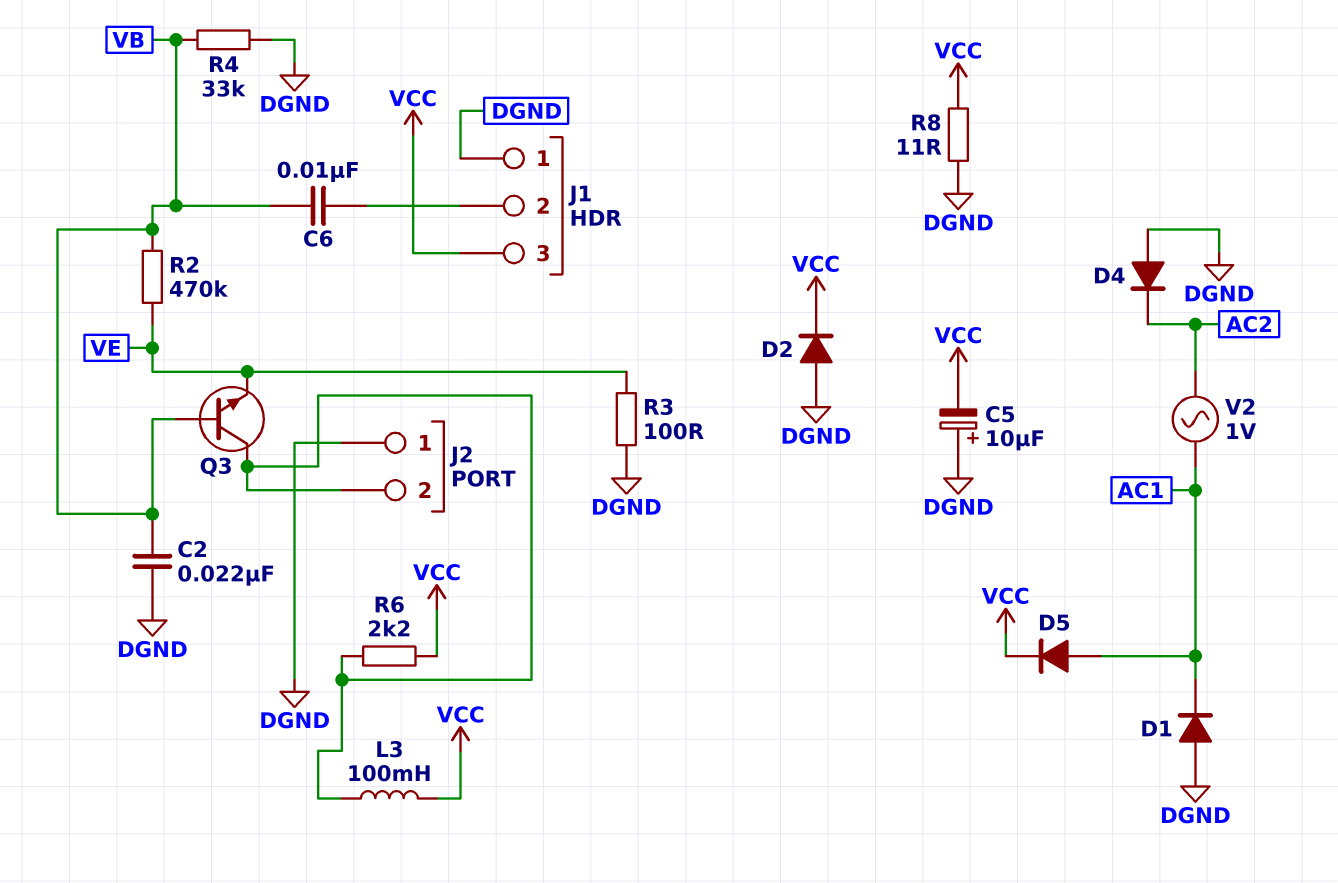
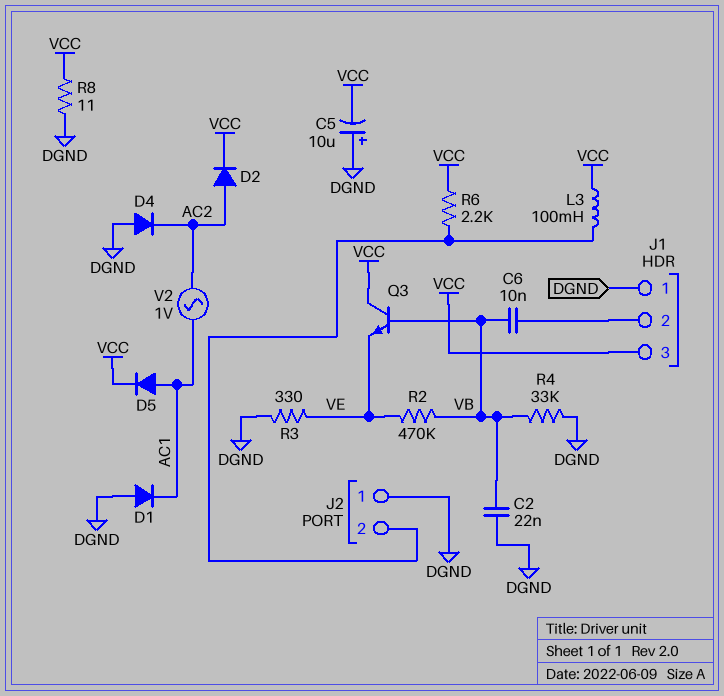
D2: diode (A DGND, K VCC) -> diode (A AC2, K VCC)
Q3: NPN (B VB, C J2/2, E VE) -> NPN (B VB, C VCC, E VE)
R3: 100 (DGND, VE) -> 330 (DGND, VE)

